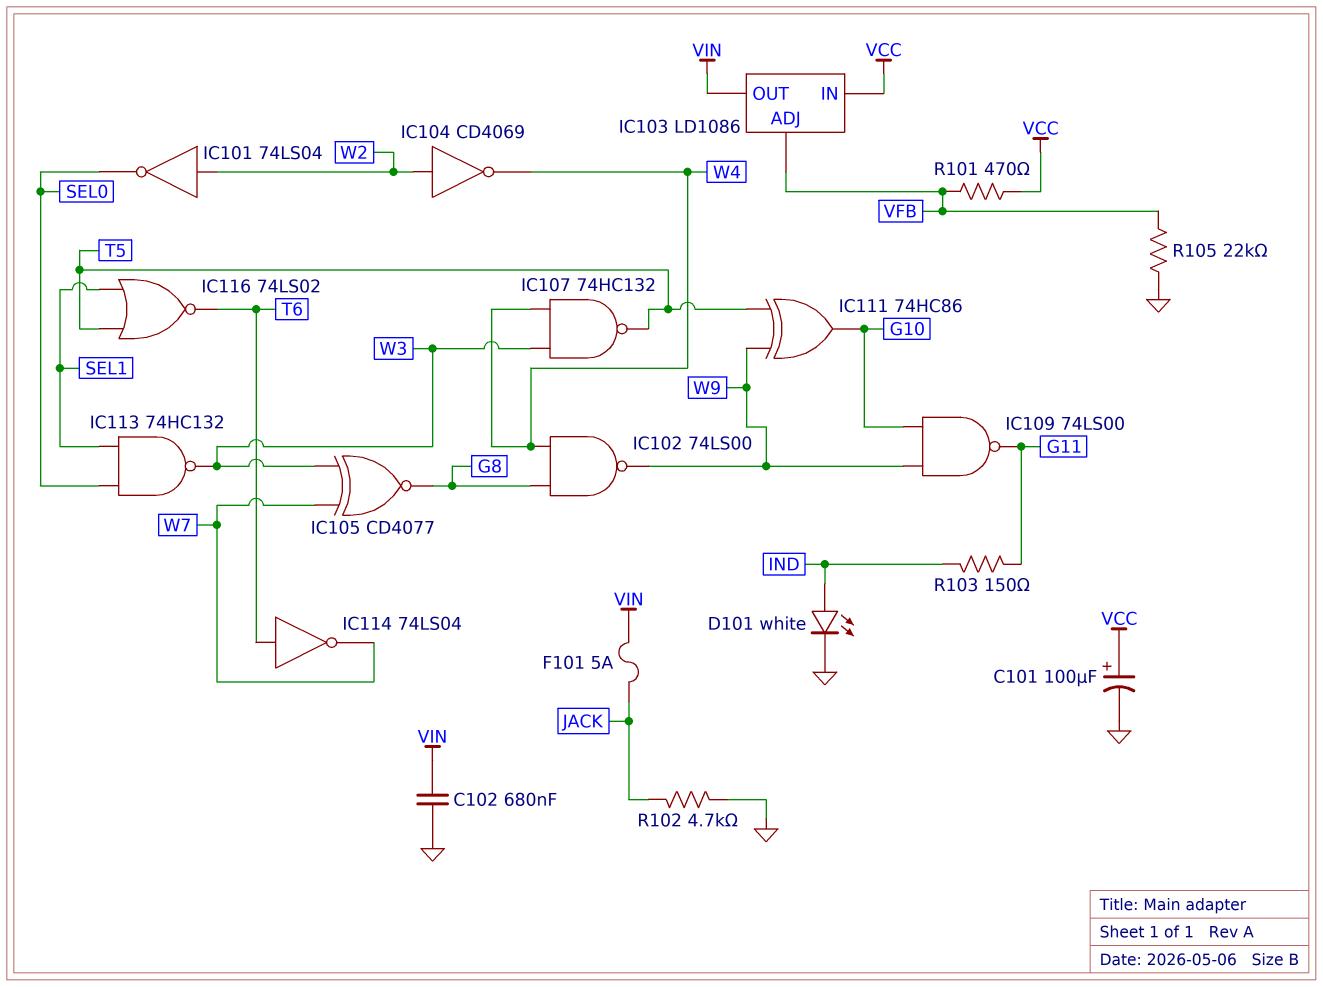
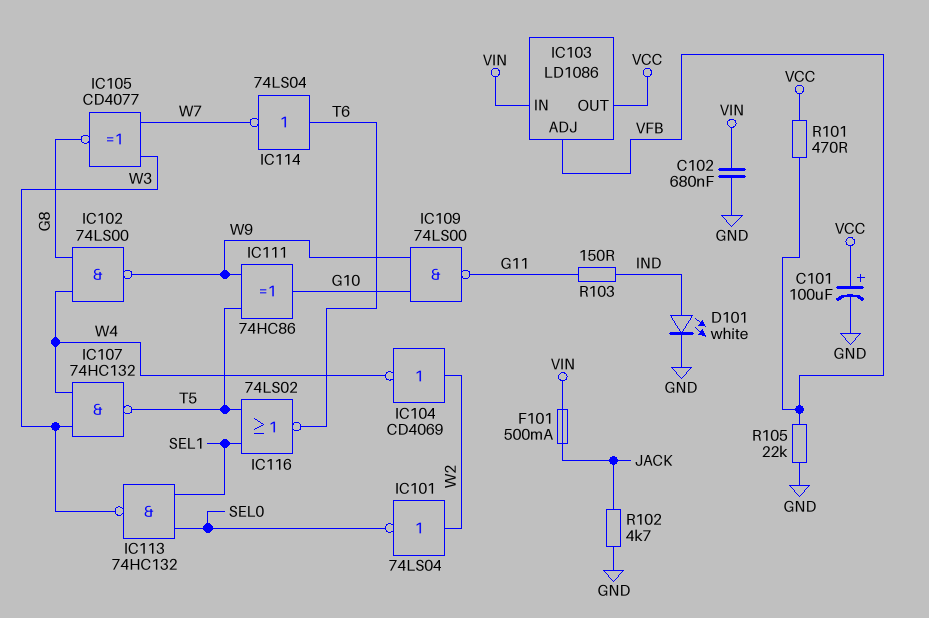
F101: 5A (JACK, VIN) -> 500mA (JACK, VIN)
IC103 pin IN: VCC -> VIN
IC103 pin OUT: VIN -> VCC

